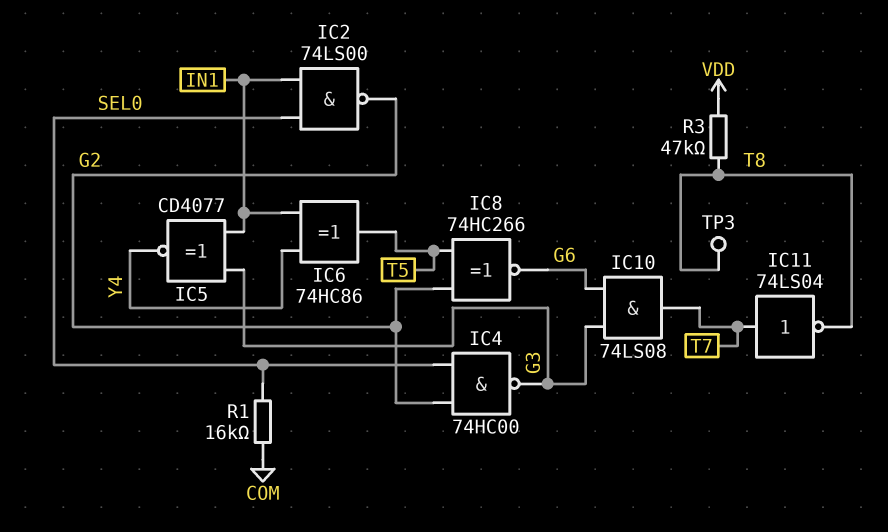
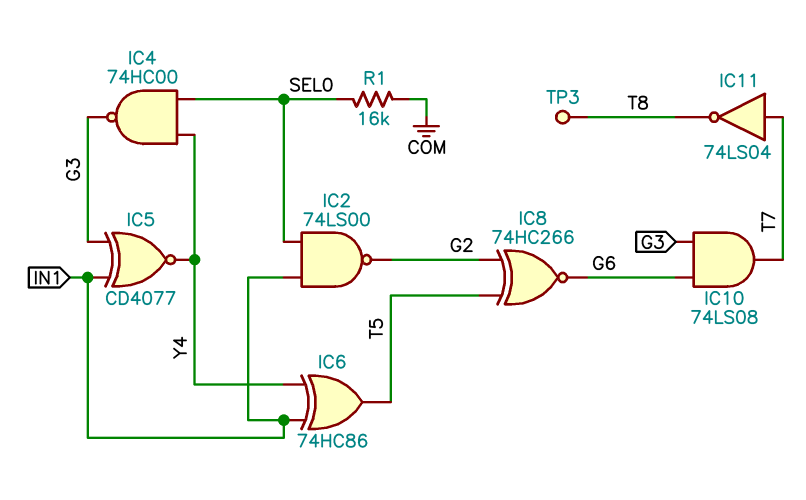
IC4: NAND 74HC00 (in G2, in SEL0, out G3) -> NAND 74HC00 (in SEL0, in Y4, out G3)
R3: 47k (T8, VDD) -> none

